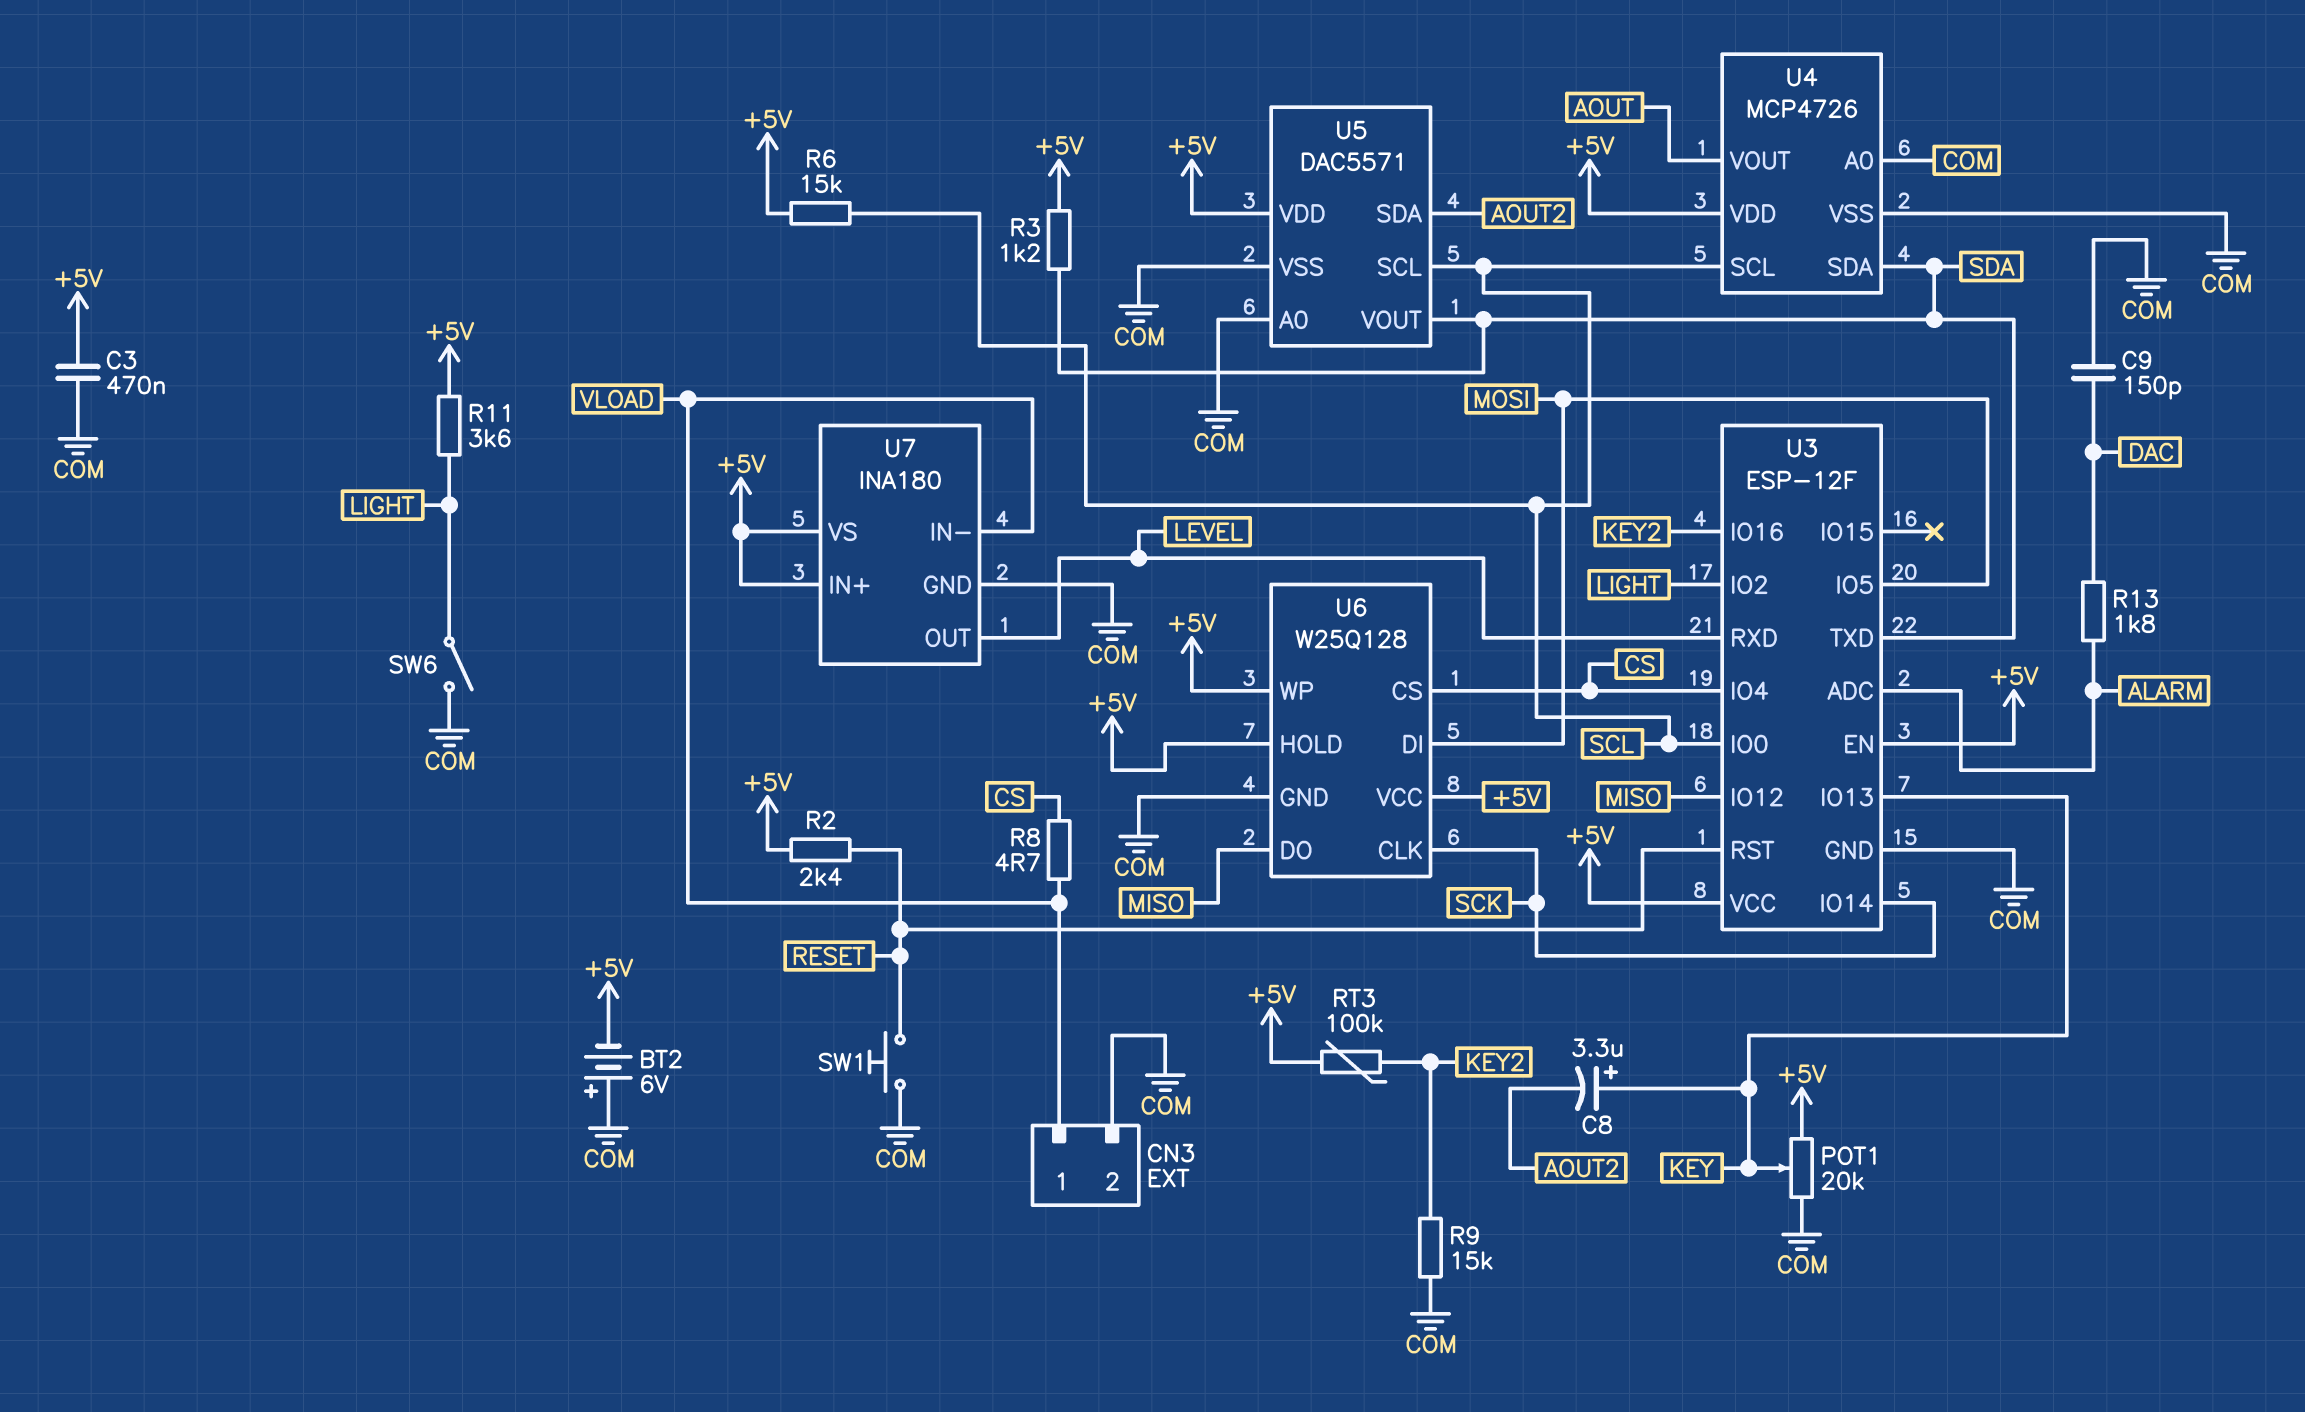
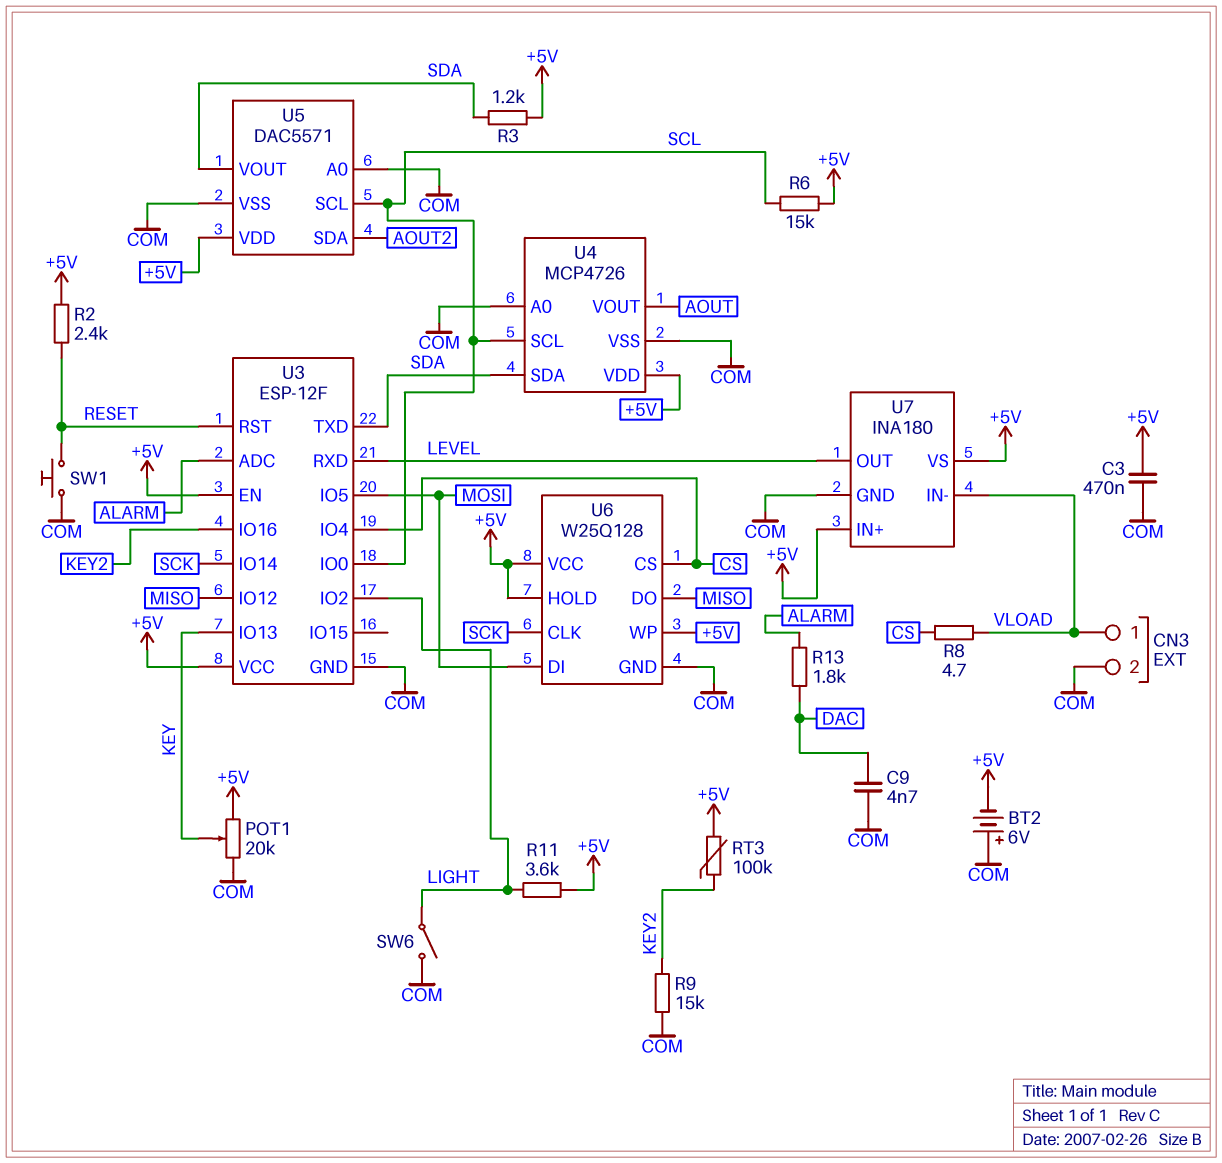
C8: 3.3uF (plus KEY, minus AOUT2) -> none
C9: 150pF (COM, DAC) -> 4.7nF (COM, DAC)

